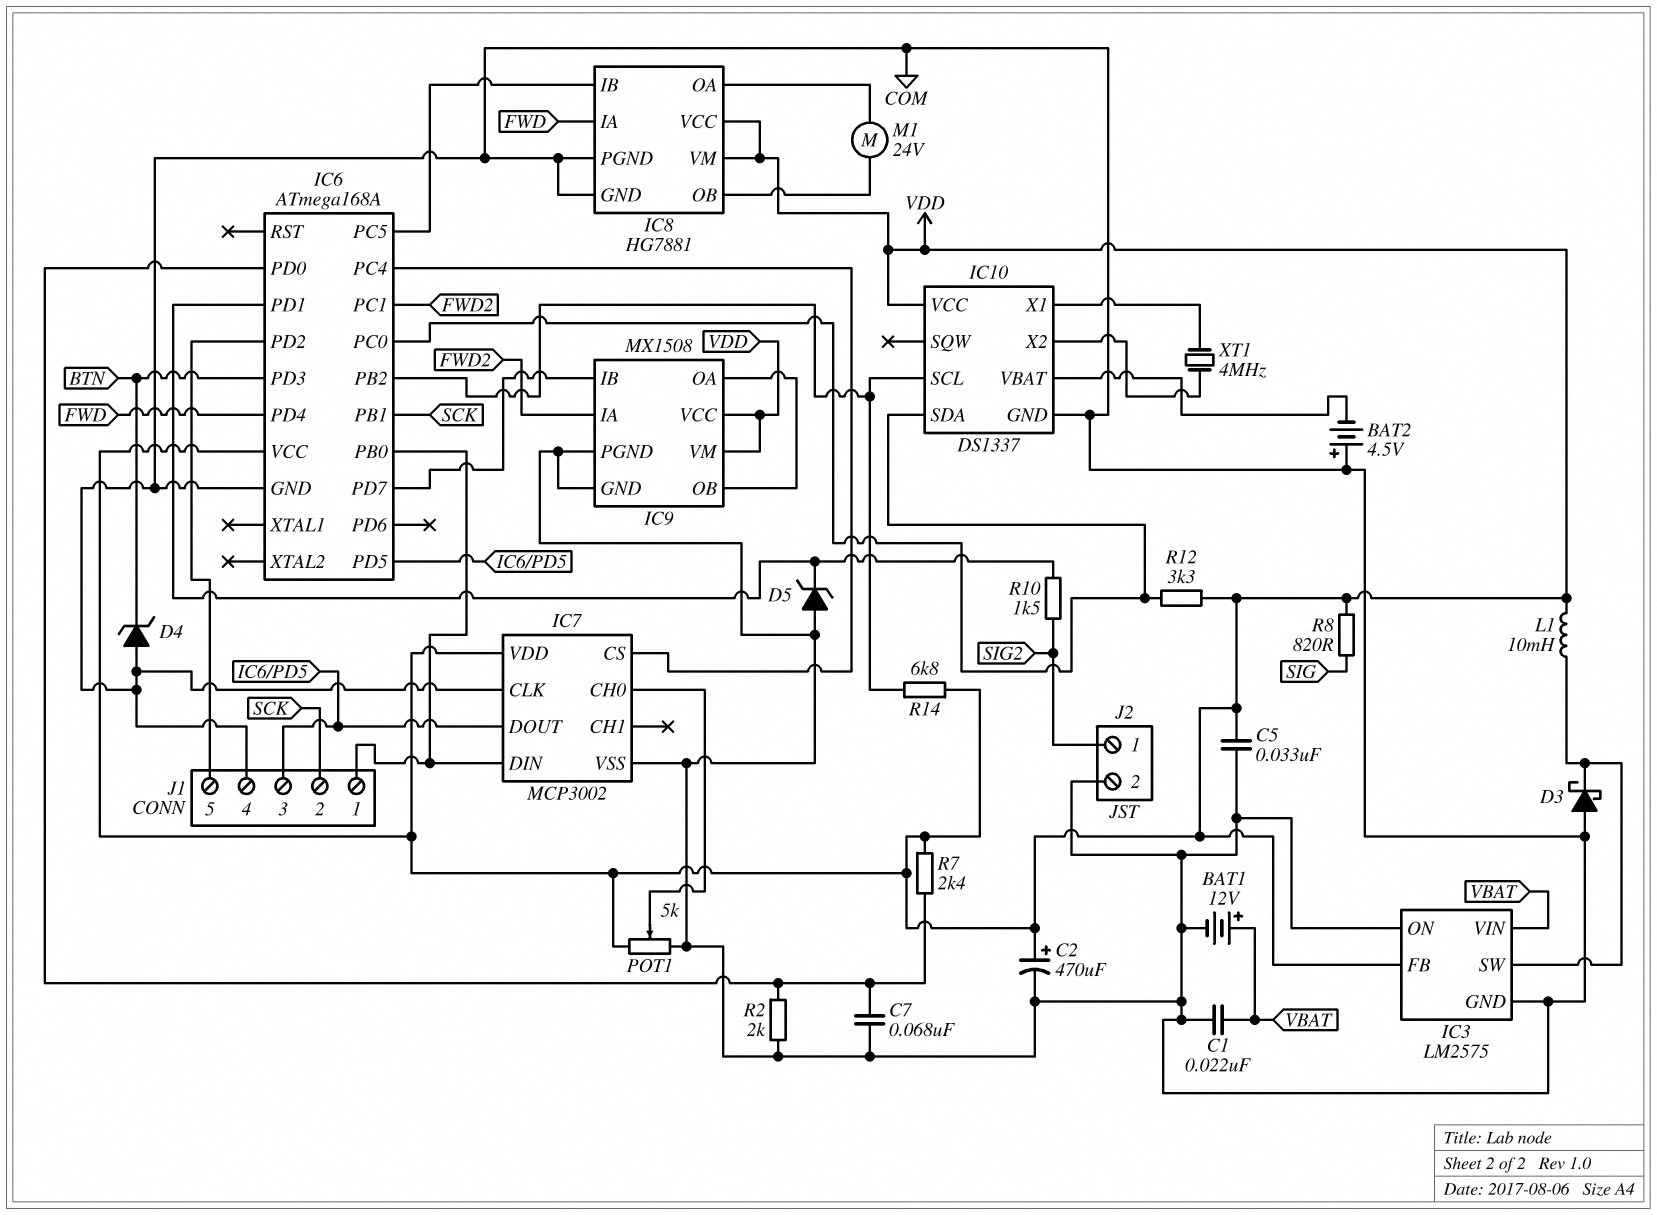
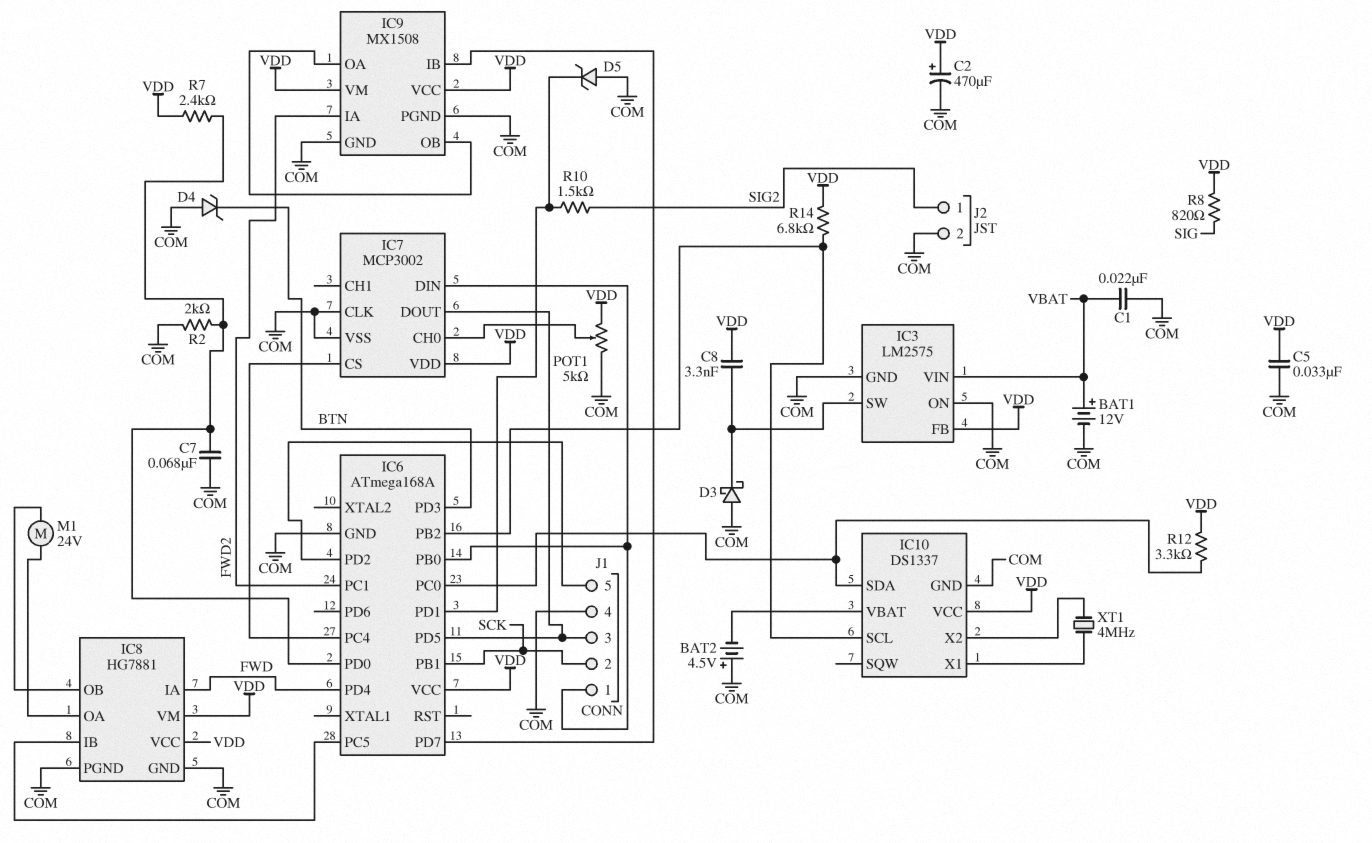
C8: none -> 3.3nF (IC3/SW, VDD)
L1: 10mH (IC3/SW, VDD) -> none

